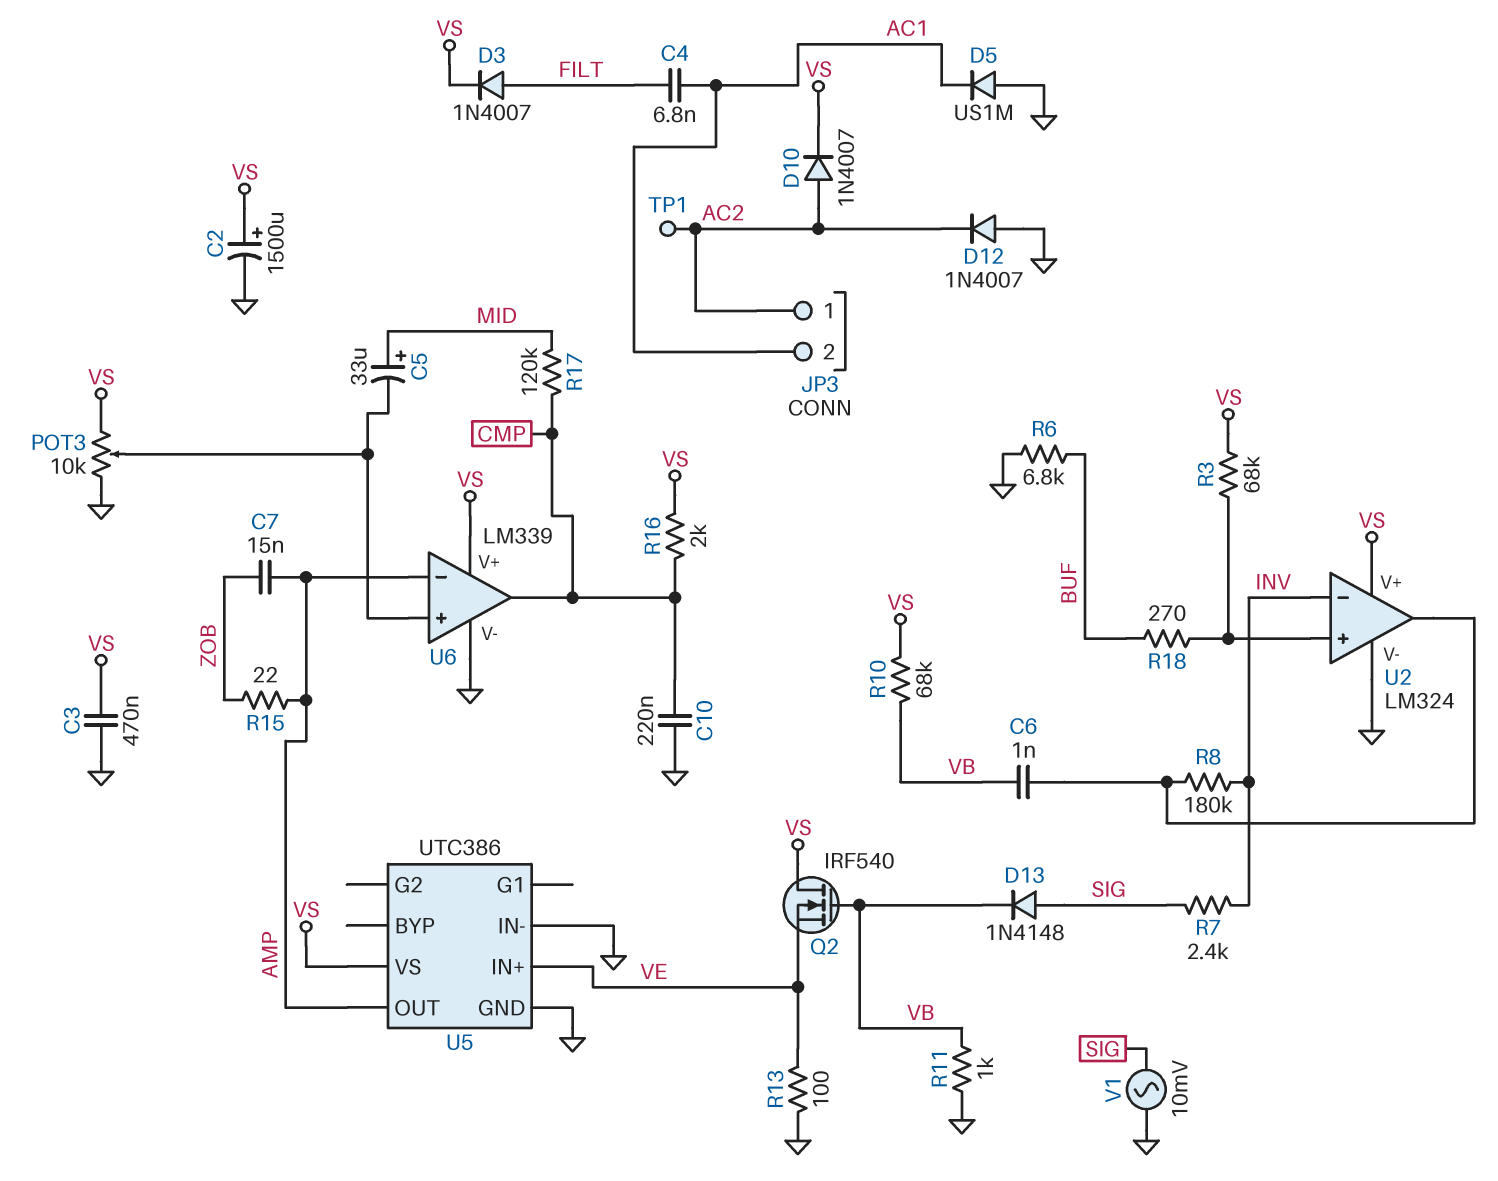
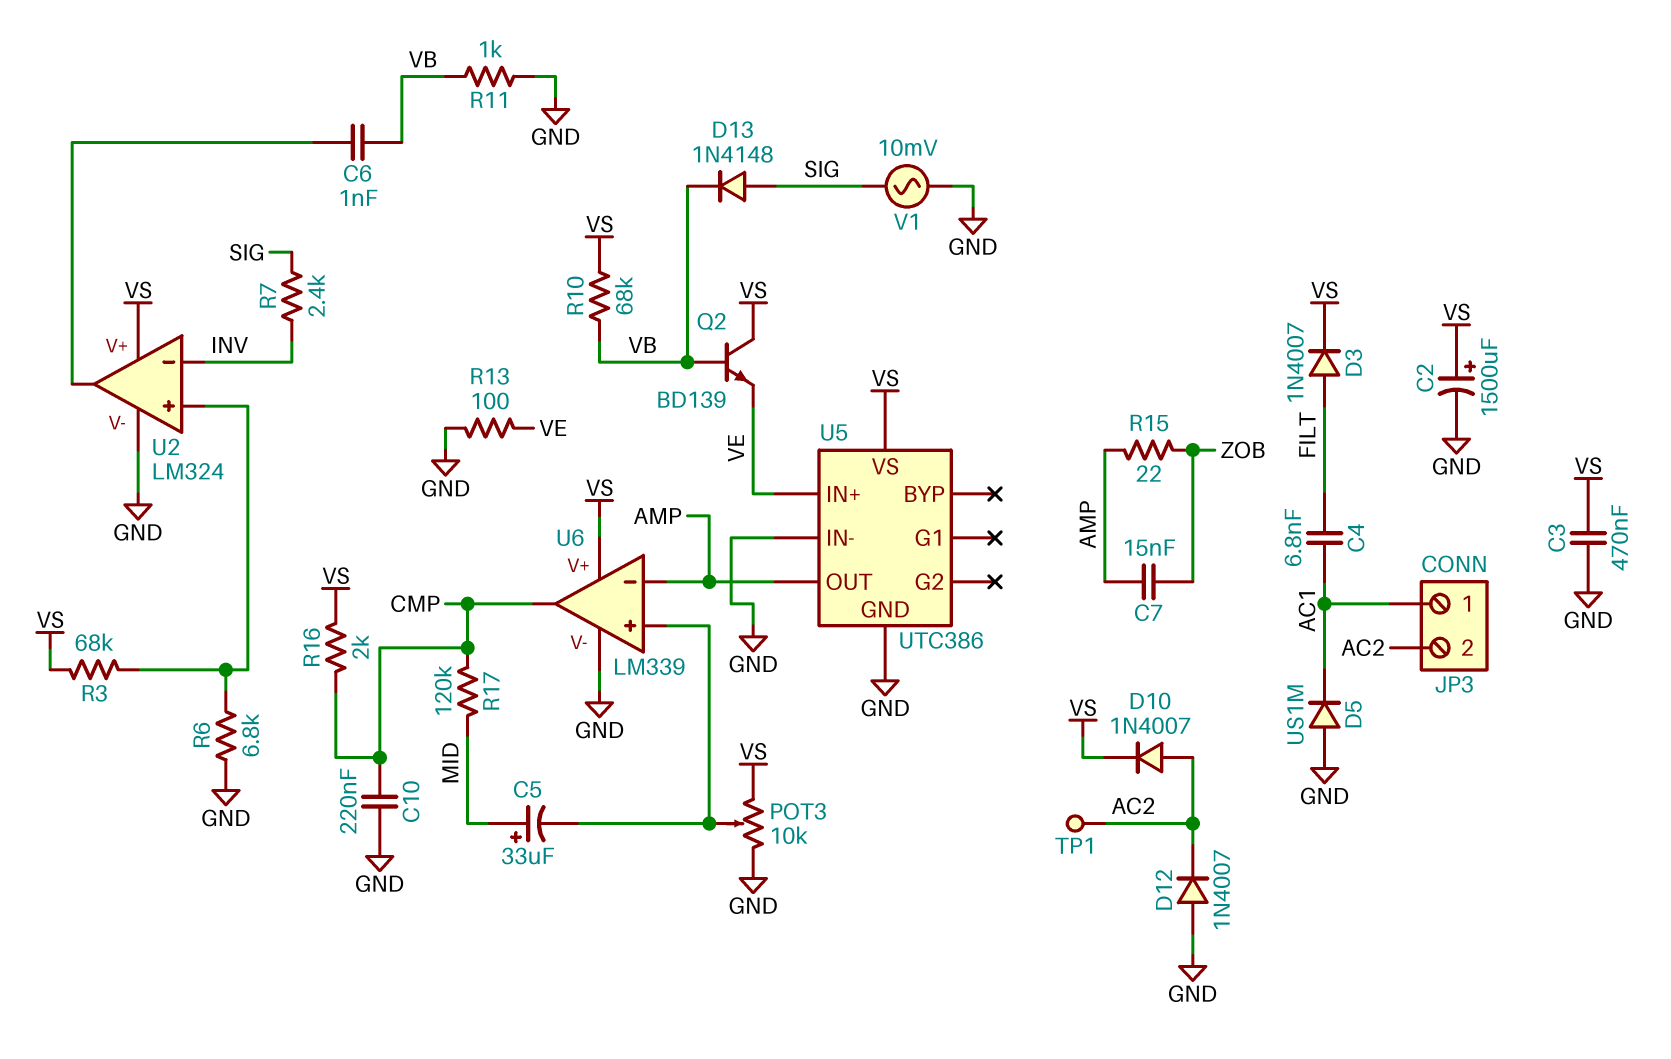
JP3 pin 1: AC2 -> AC1
JP3 pin 2: AC1 -> AC2
Q2: NMOS IRF540 (G VB, D VS, S VE) -> NPN BD139 (B VB, C VS, E VE)
R6: 6.8k (BUF, GND) -> 6.8k (GND, U2/in+)
R8: 180k (INV, U2/out) -> none
R18: 270 (BUF, U2/in+) -> none

